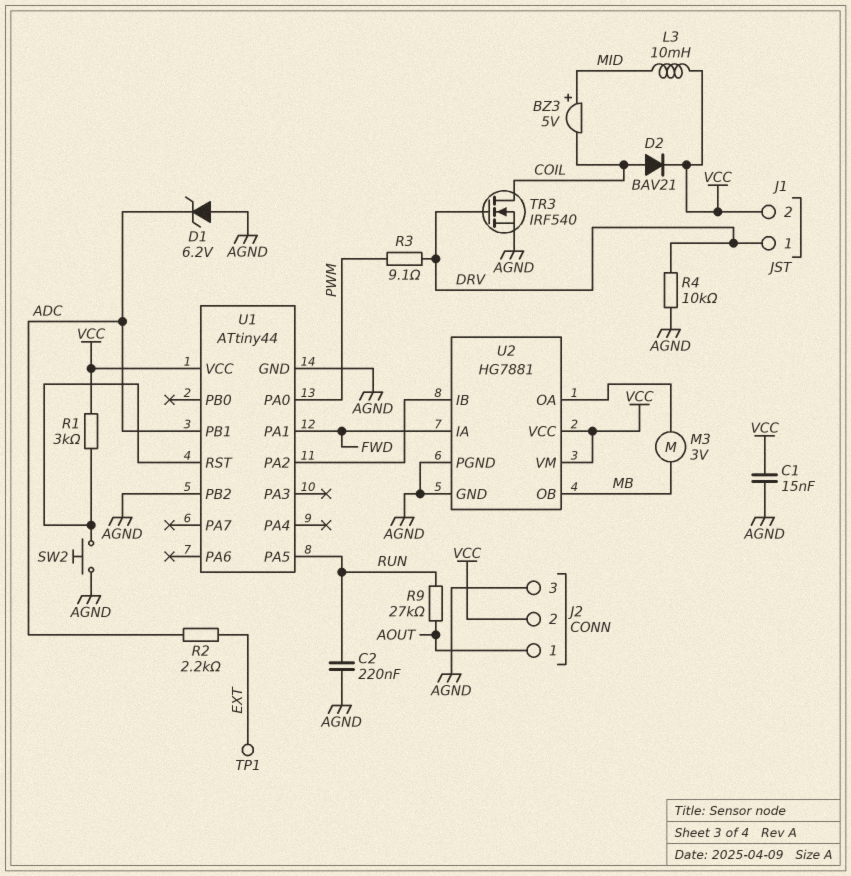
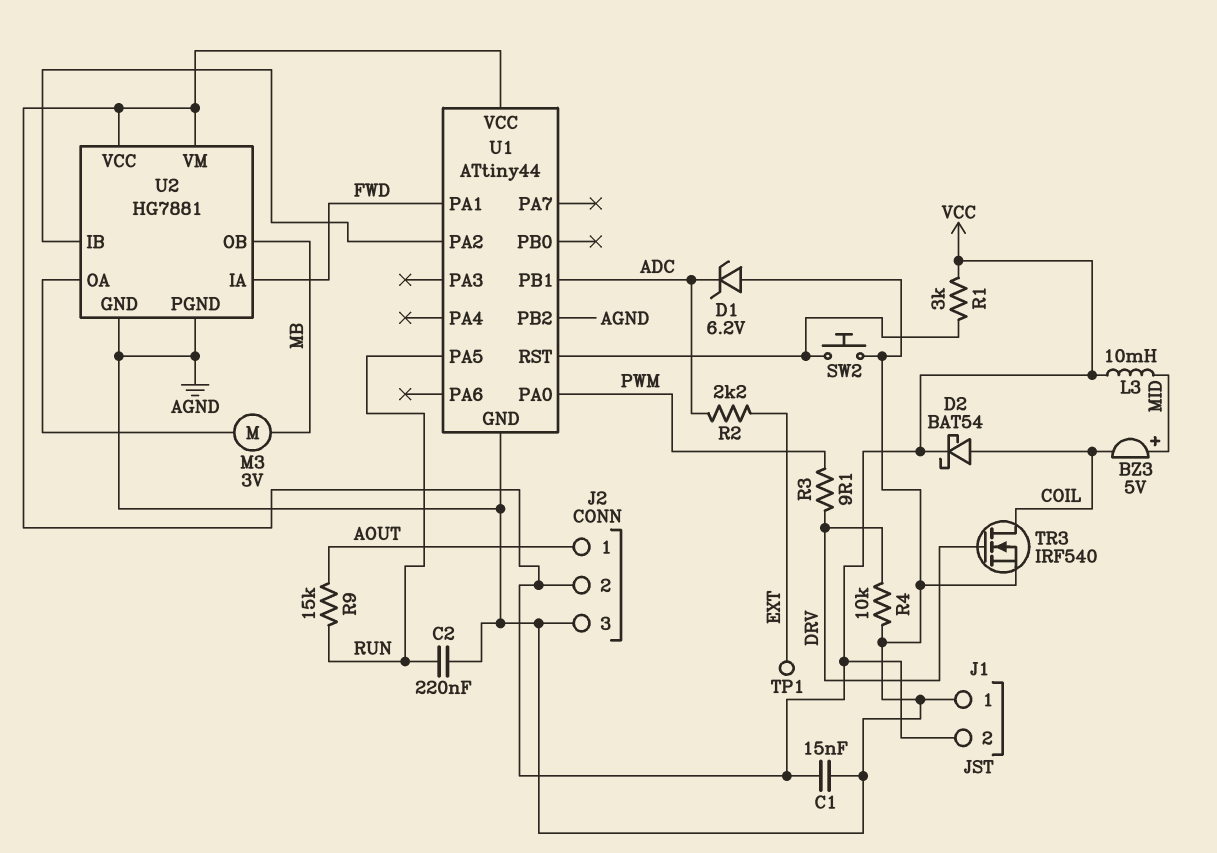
D2: diode BAV21 (A COIL, K VCC) -> schottky BAT54 (A COIL, K VCC)
J1 pin 1: DRV -> AGND
R9: 27k (AOUT, RUN) -> 15k (AOUT, RUN)

